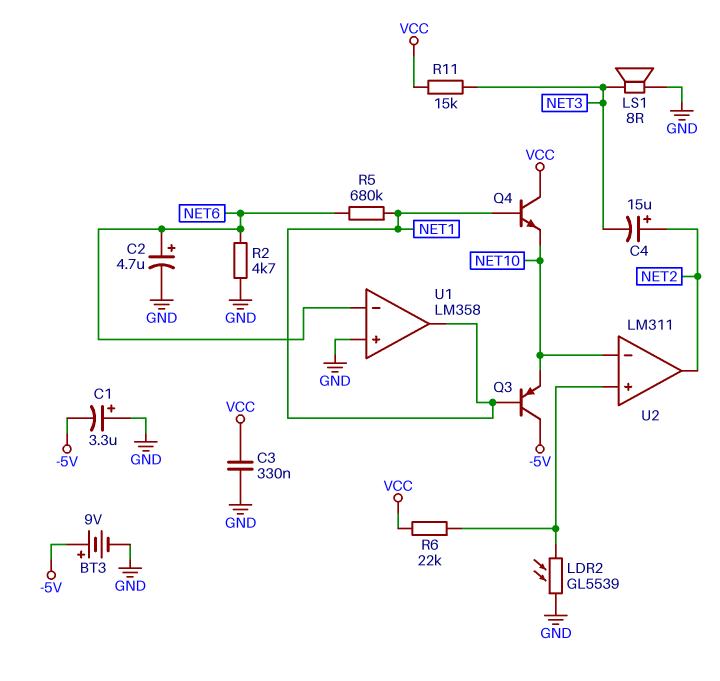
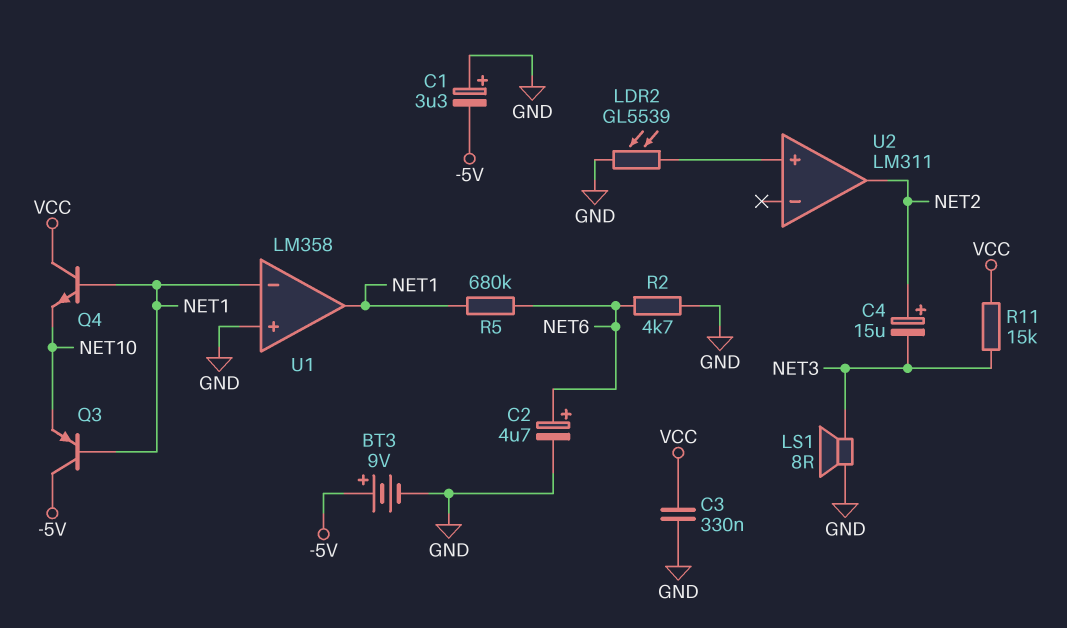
R6: 22k (U2/in+, VCC) -> none
U1 pin in-: NET6 -> NET1
U2 pin in-: NET10 -> none

